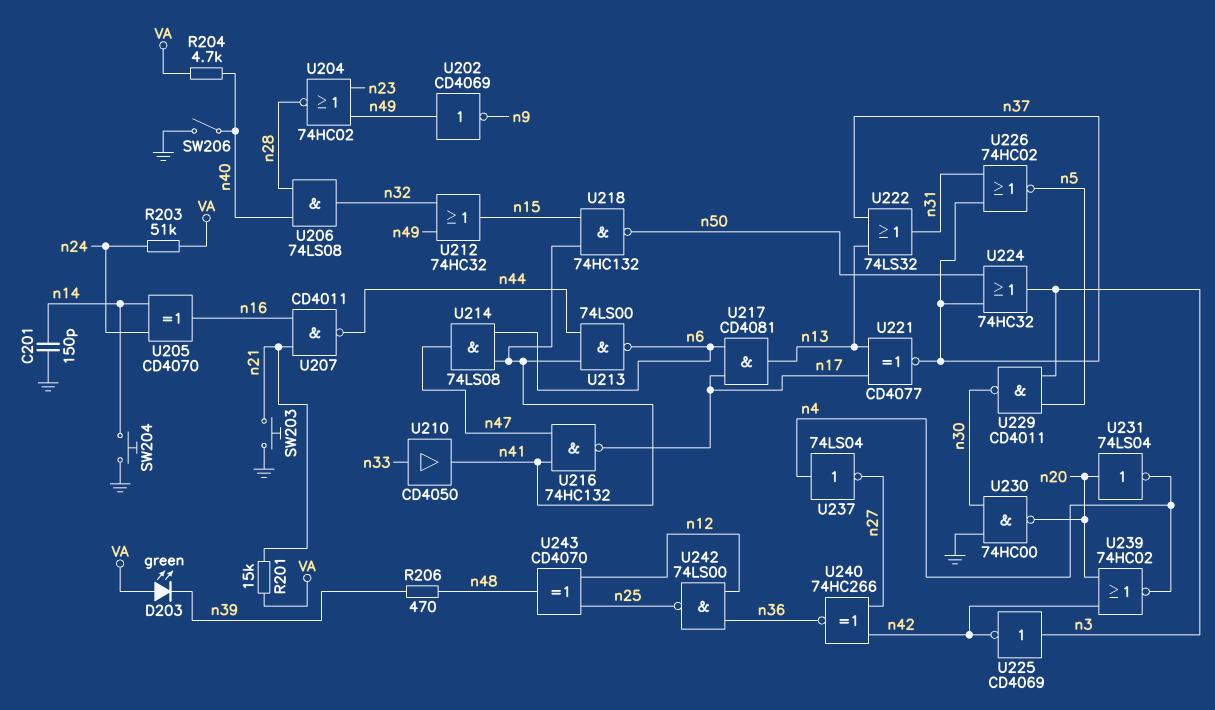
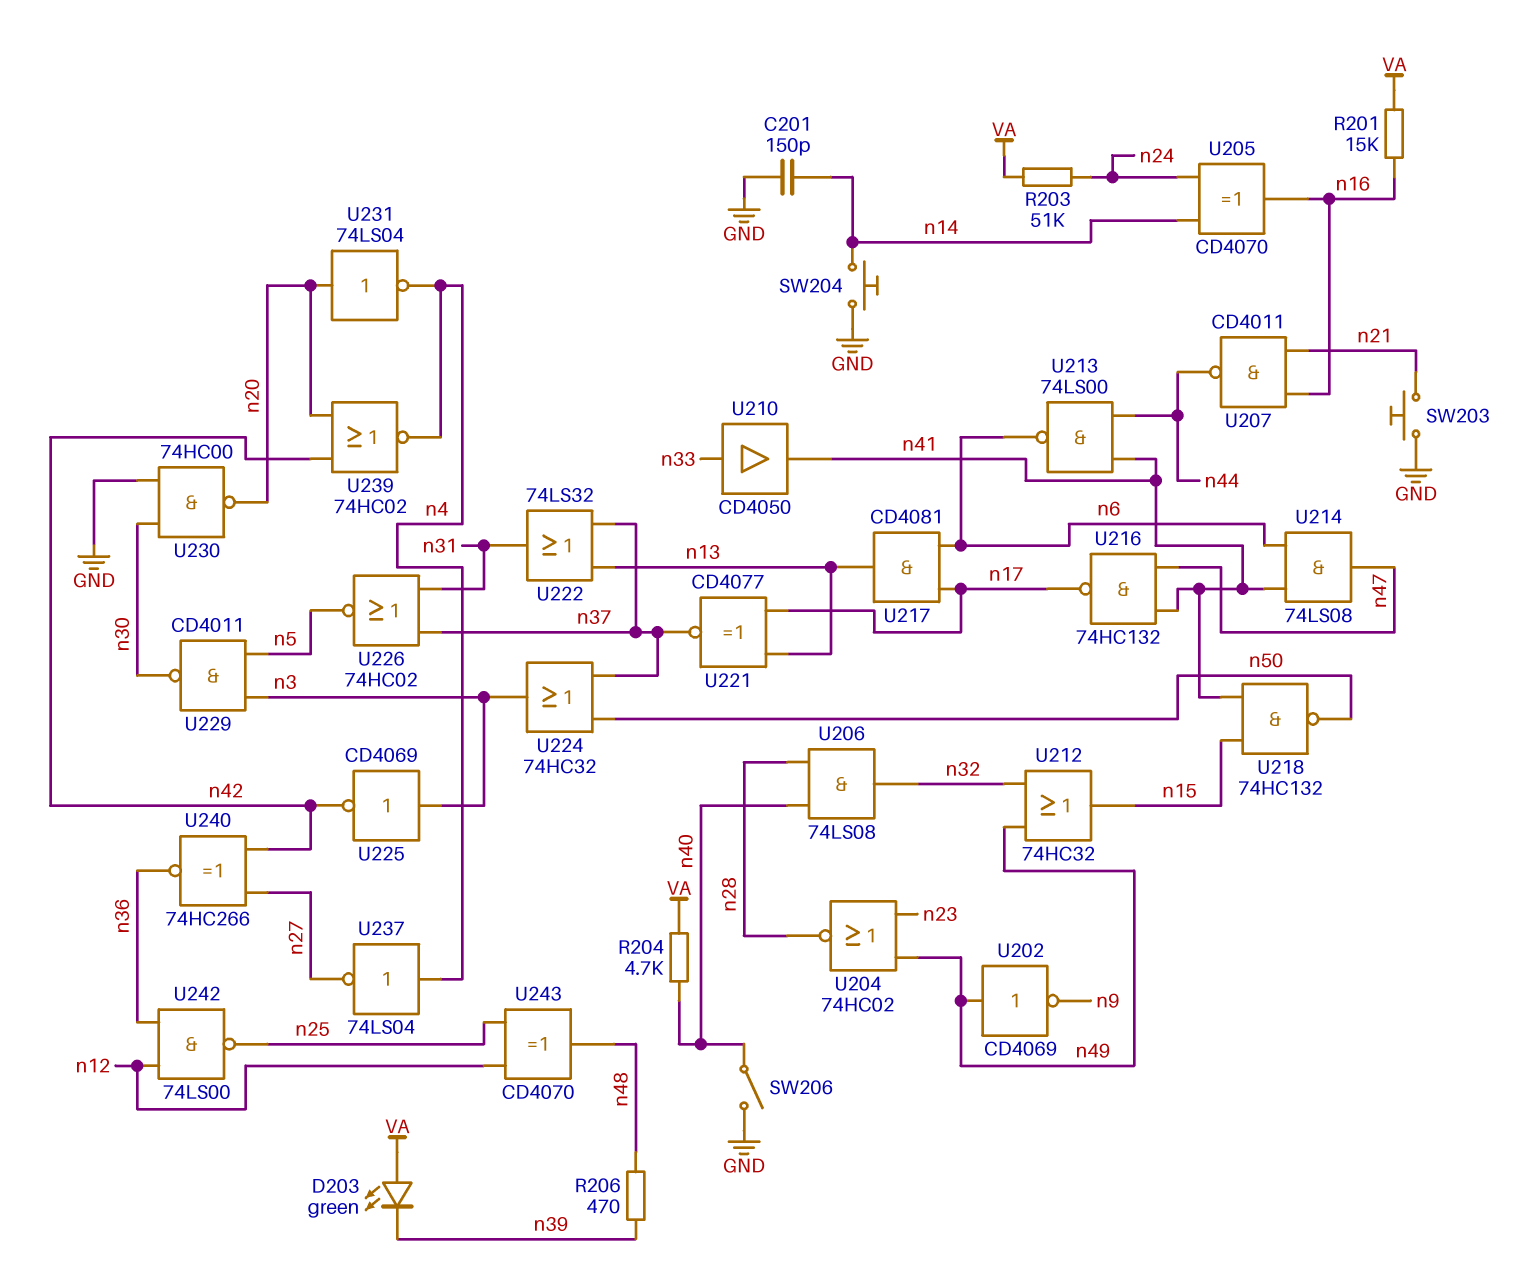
R201: 15k (VA, n21) -> 15k (VA, n16)

